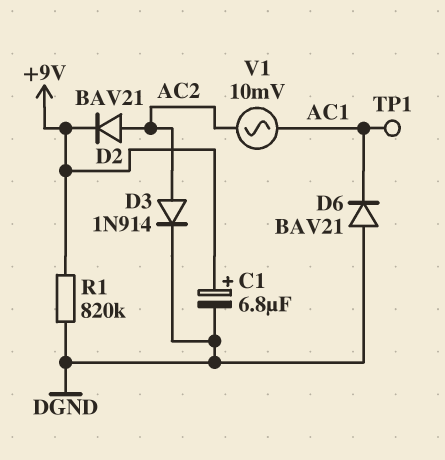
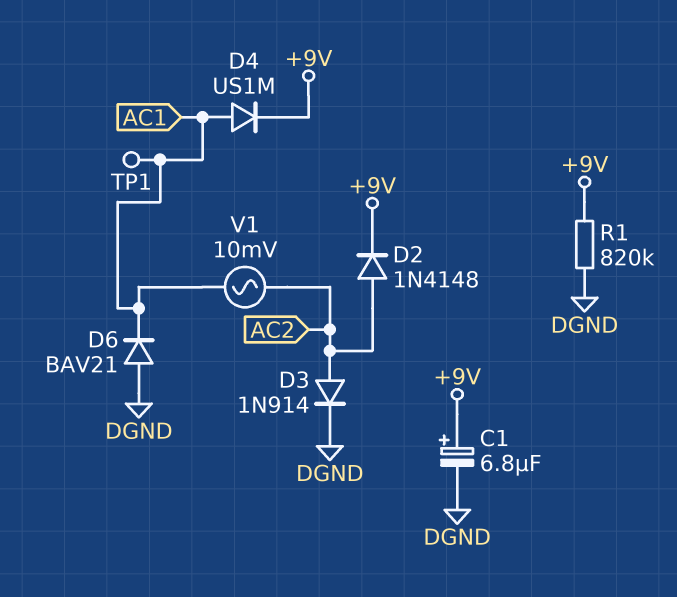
D2: diode BAV21 (A AC2, K +9V) -> diode 1N4148 (A AC2, K +9V)
D4: none -> diode US1M (A AC1, K +9V)

